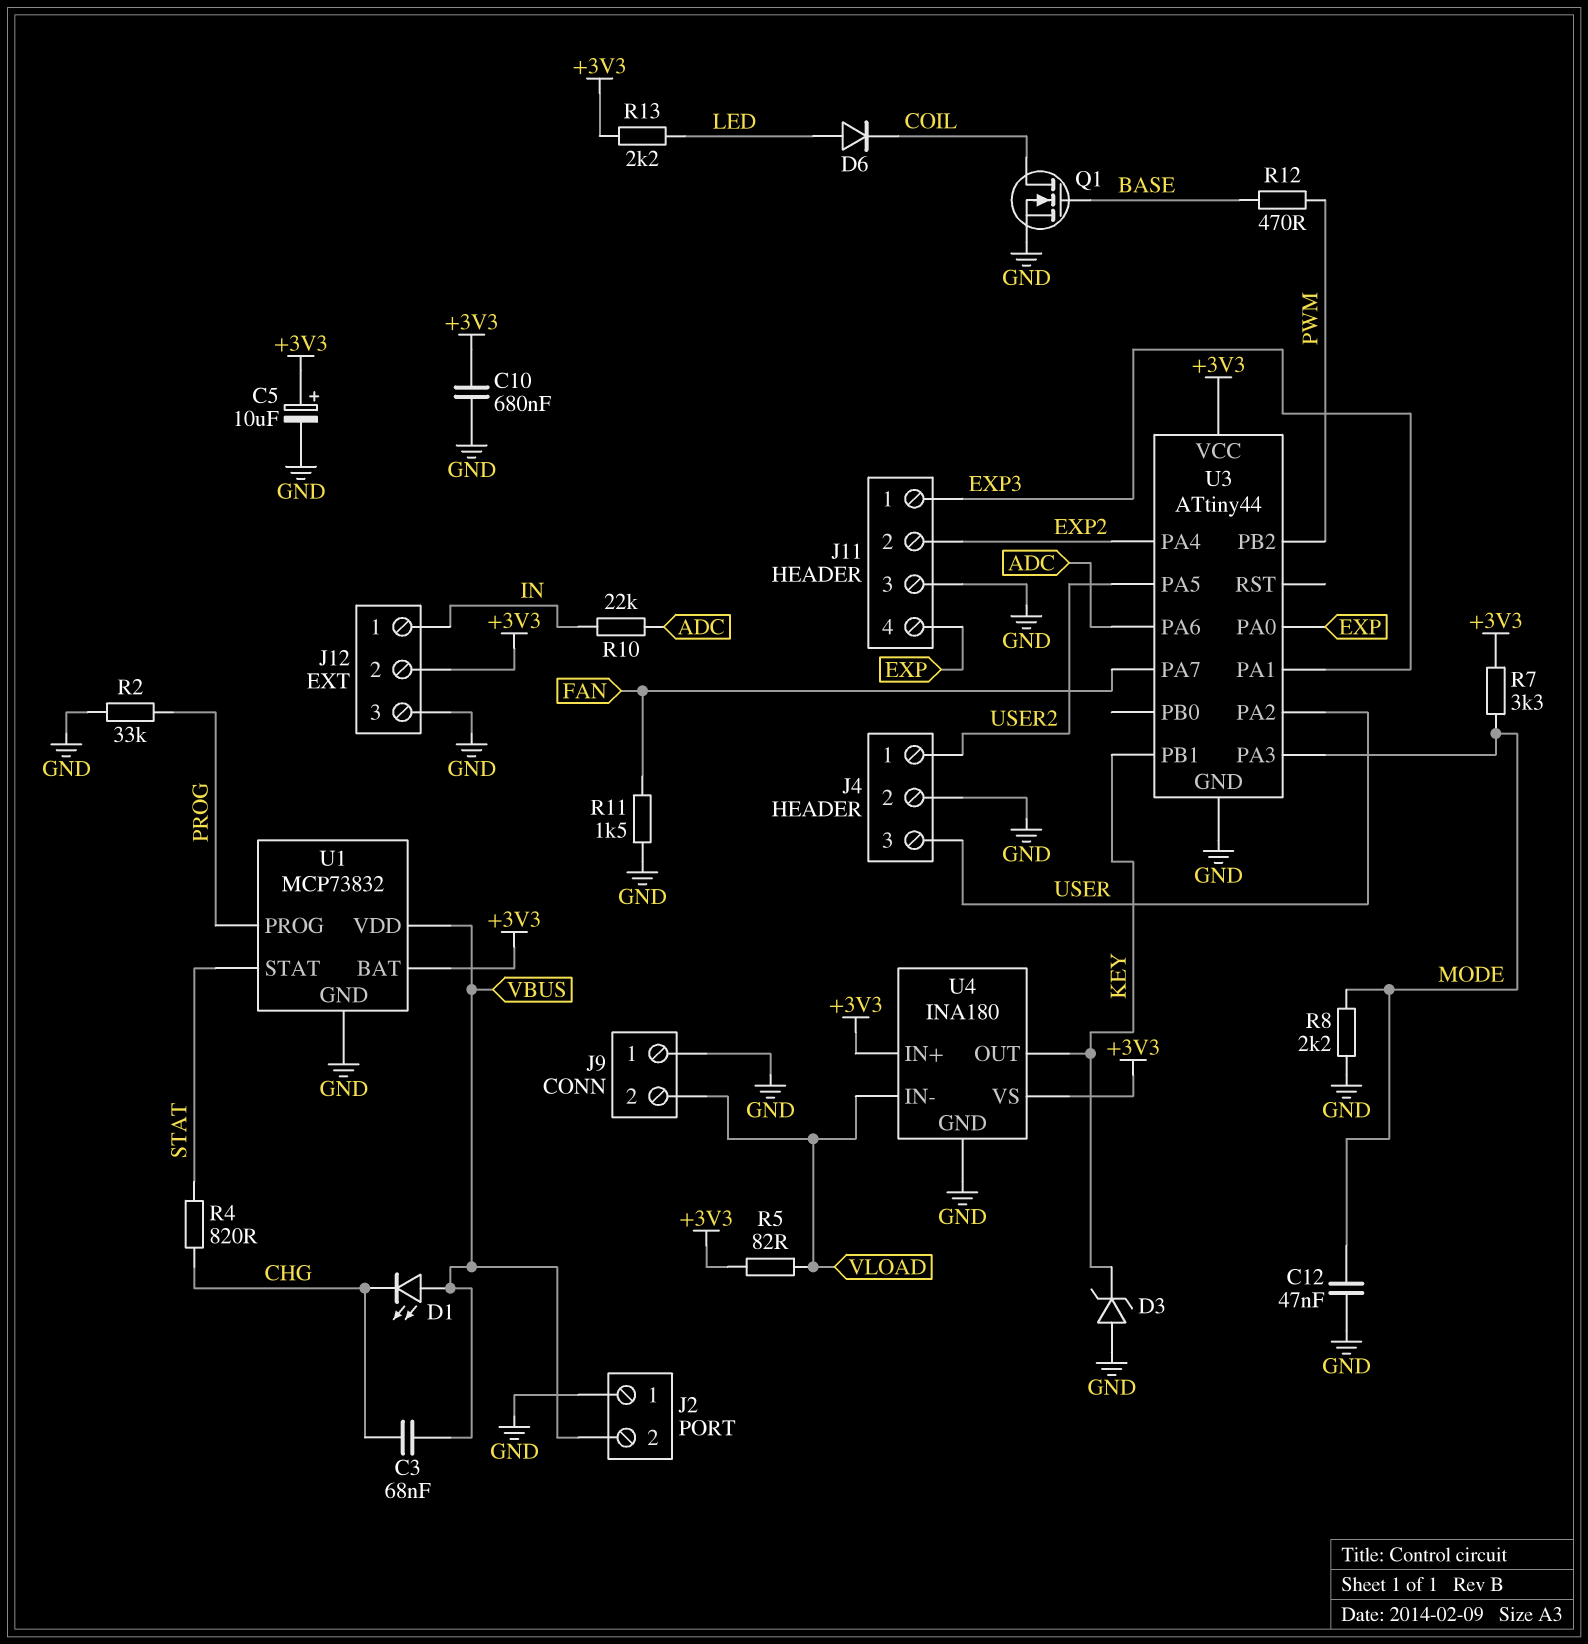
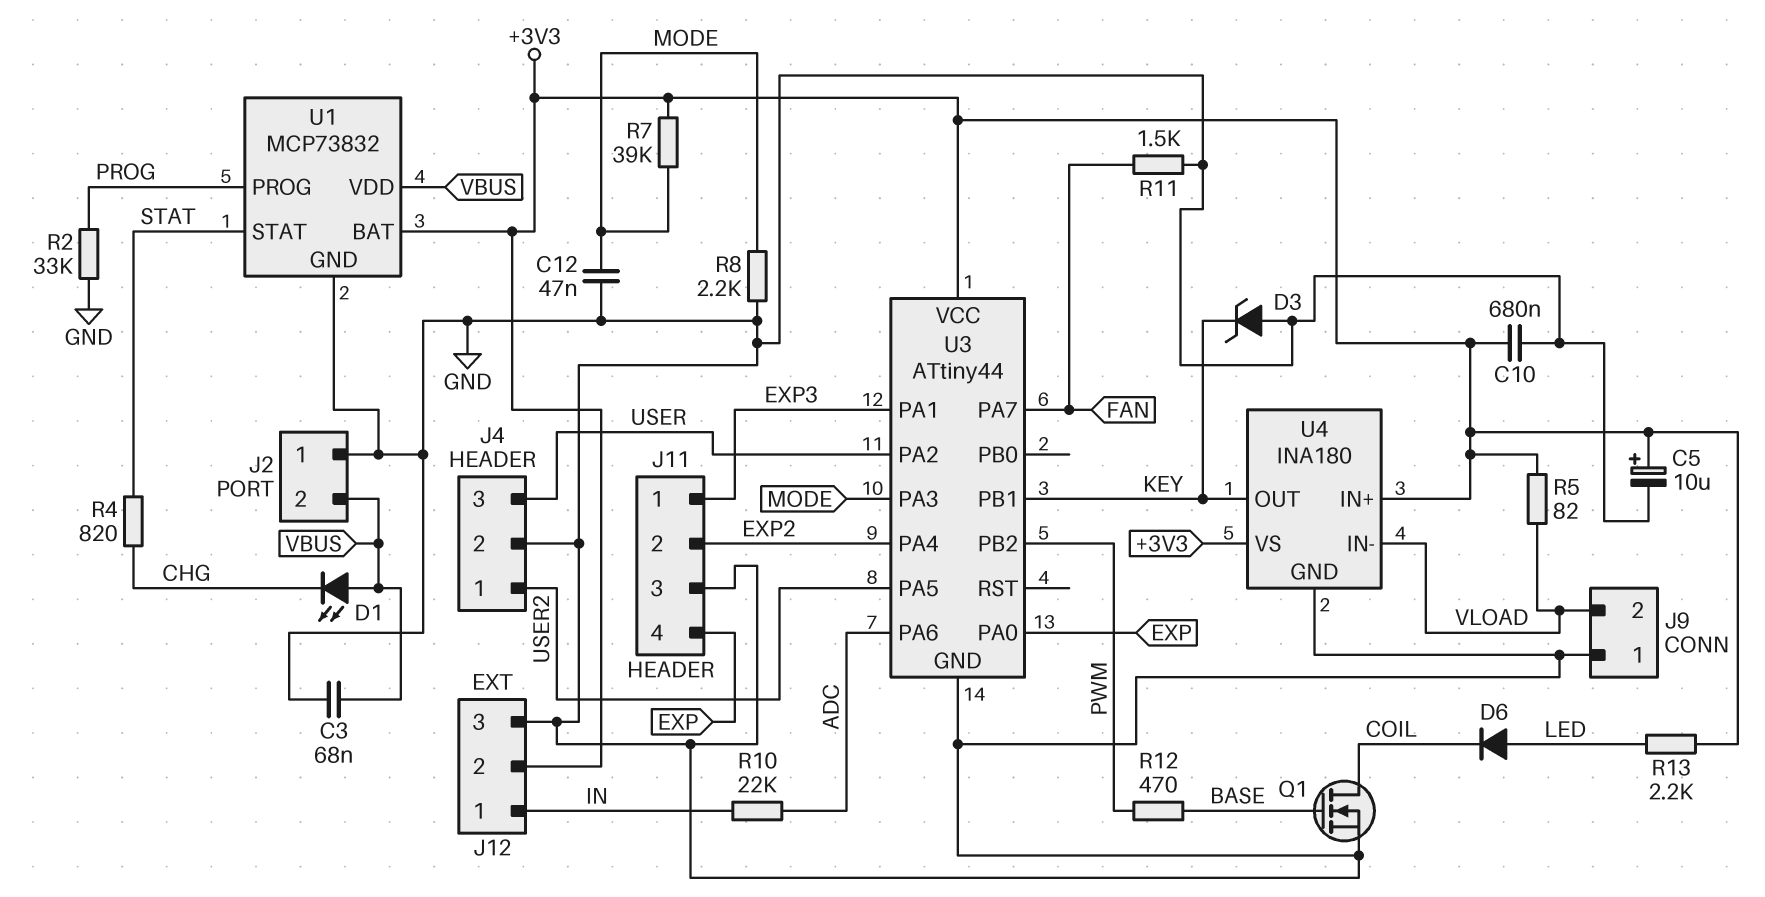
C3: 68nF (CHG, VBUS) -> 68nF (GND, VBUS)
R7: 3.3k (+3V3, MODE) -> 39k (+3V3, MODE)

